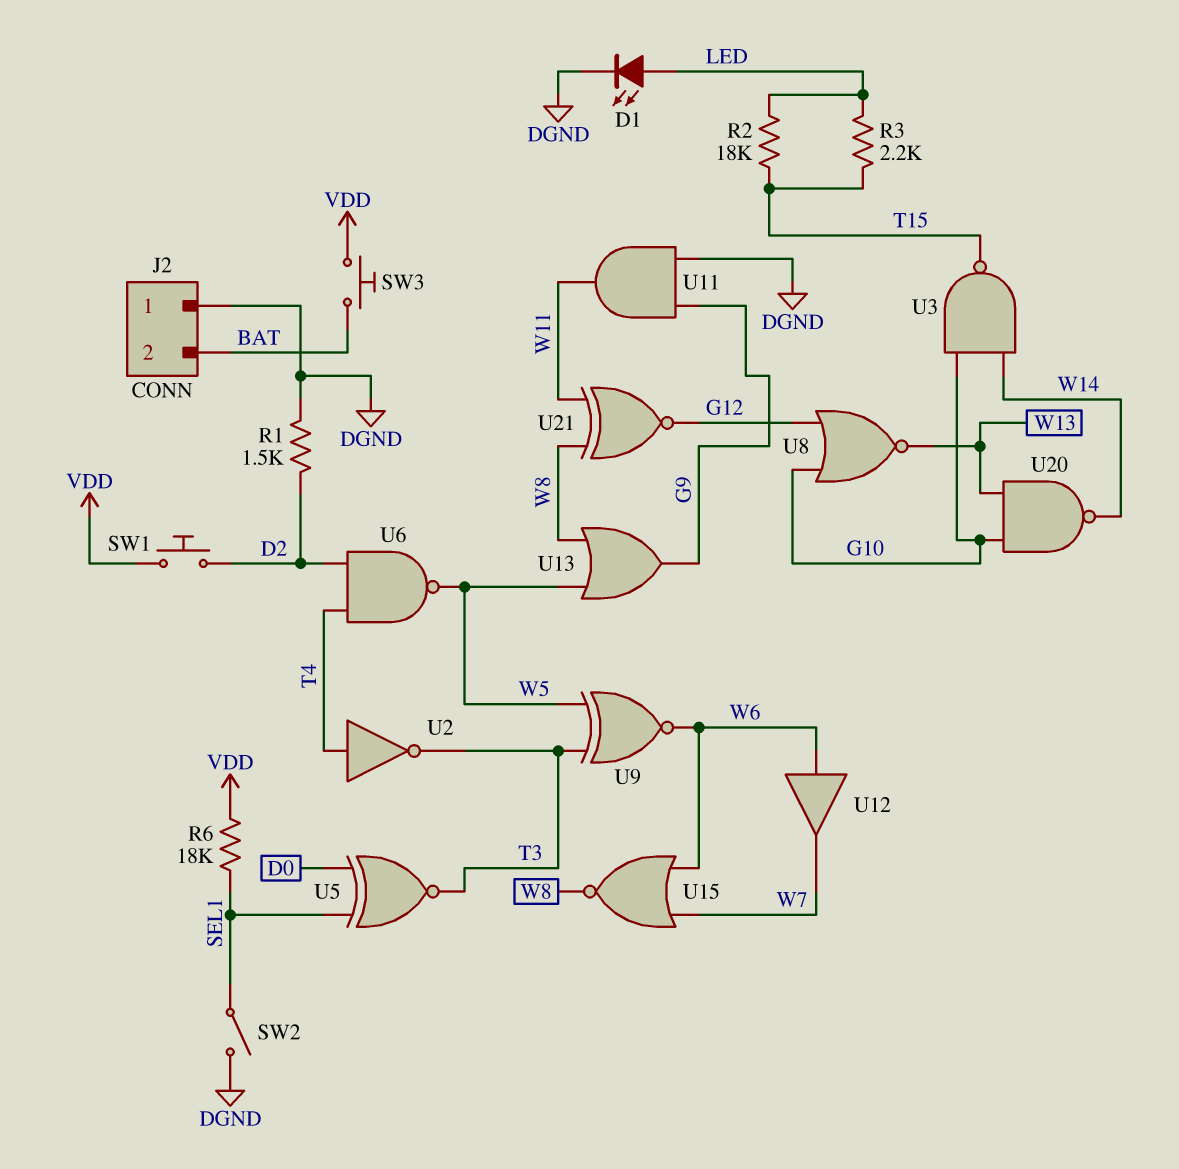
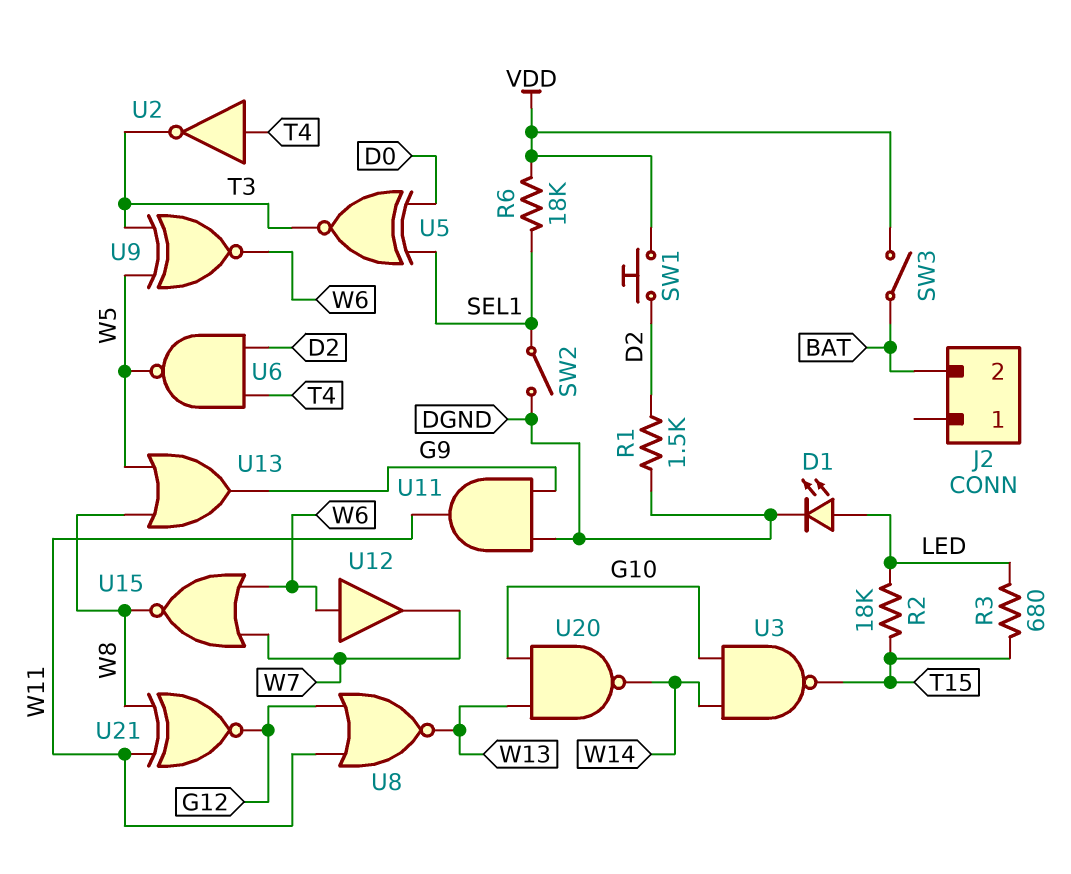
J2 pin 1: DGND -> none
R3: 2.2k (LED, T15) -> 680 (LED, T15)
SW3: button (BAT, VDD) -> switch (BAT, VDD)
U8: NOR (in G10, in G12, out W13) -> NOR (in G12, in W11, out W13)

